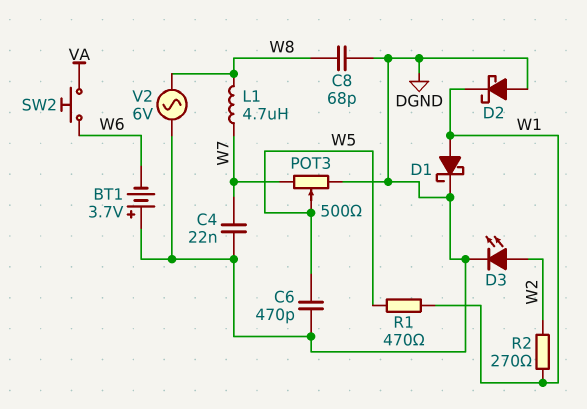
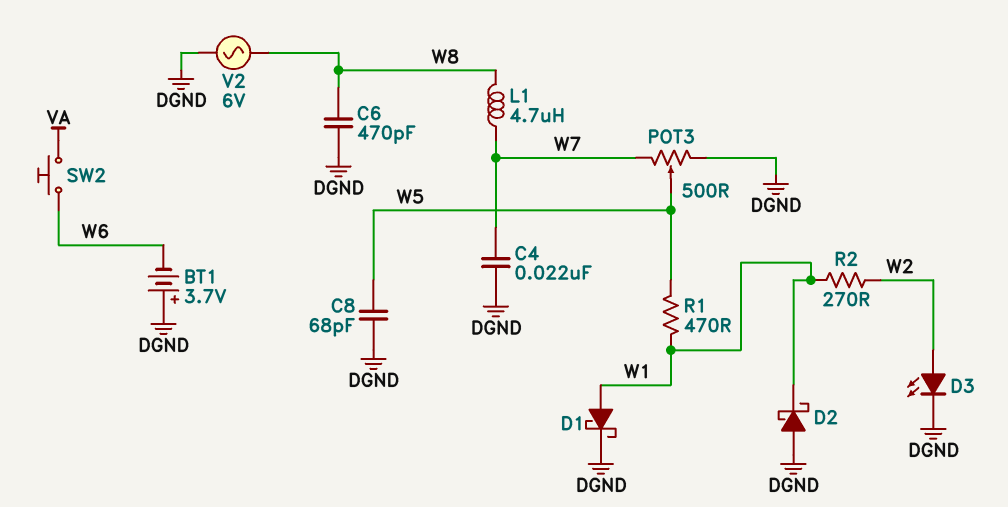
C6: 470pF (DGND, W5) -> 470pF (DGND, W8)
C8: 68pF (DGND, W8) -> 68pF (DGND, W5)

